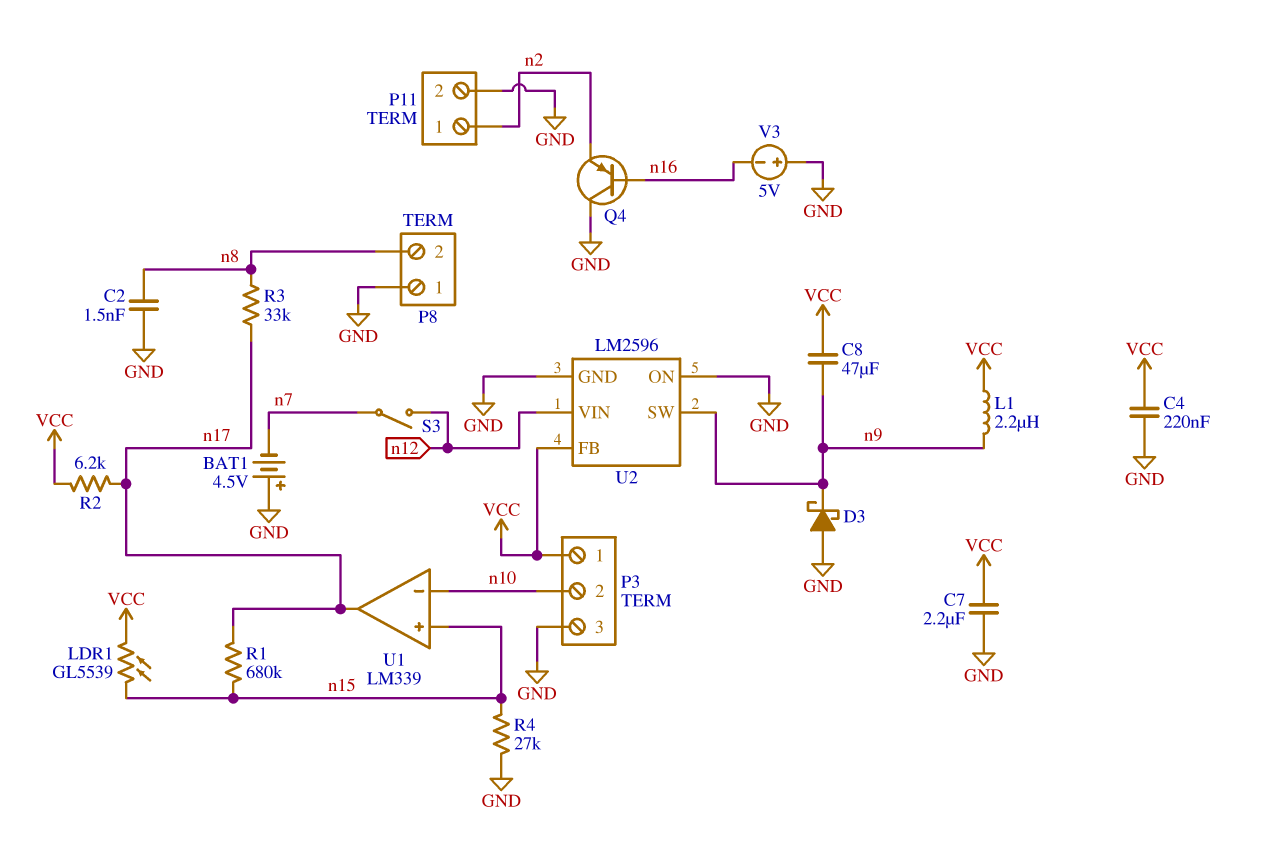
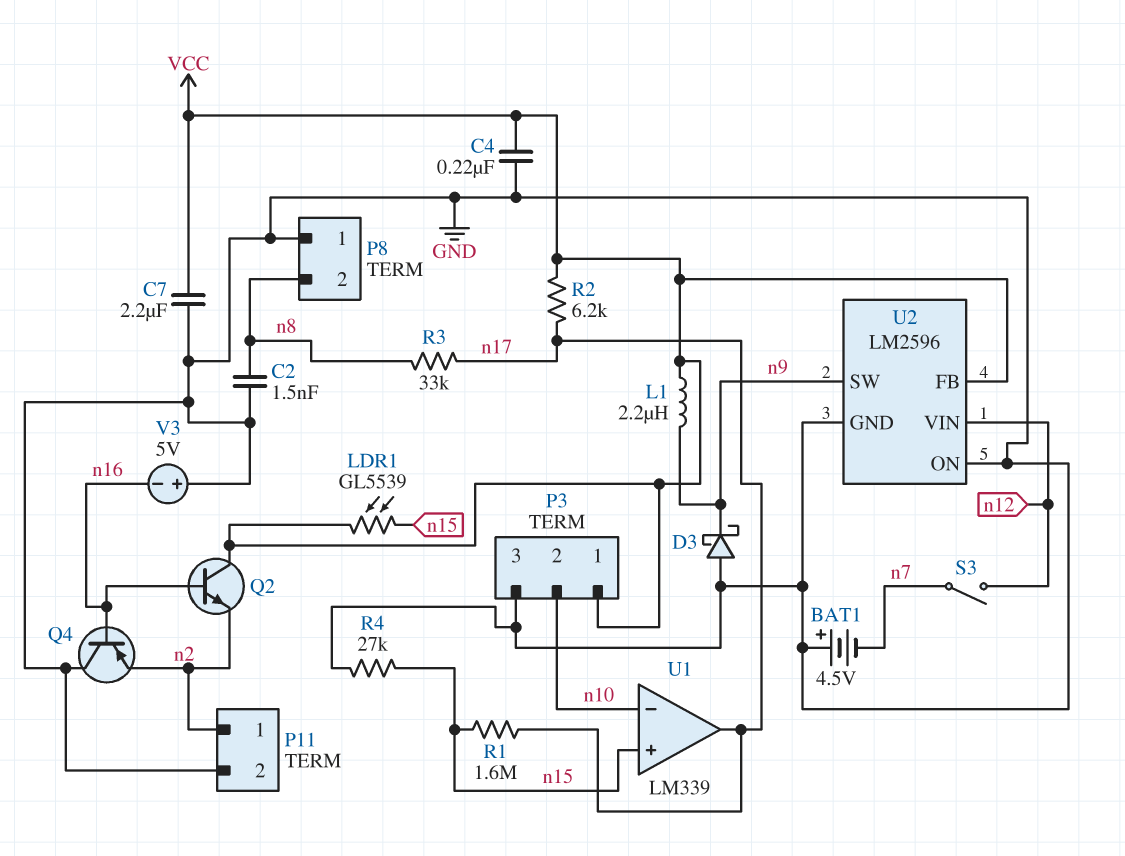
C8: 47uF (VCC, n9) -> none
Q2: none -> NPN (B n16, C VCC, E n2)
R1: 680k (n15, n17) -> 1.6M (n15, n17)

